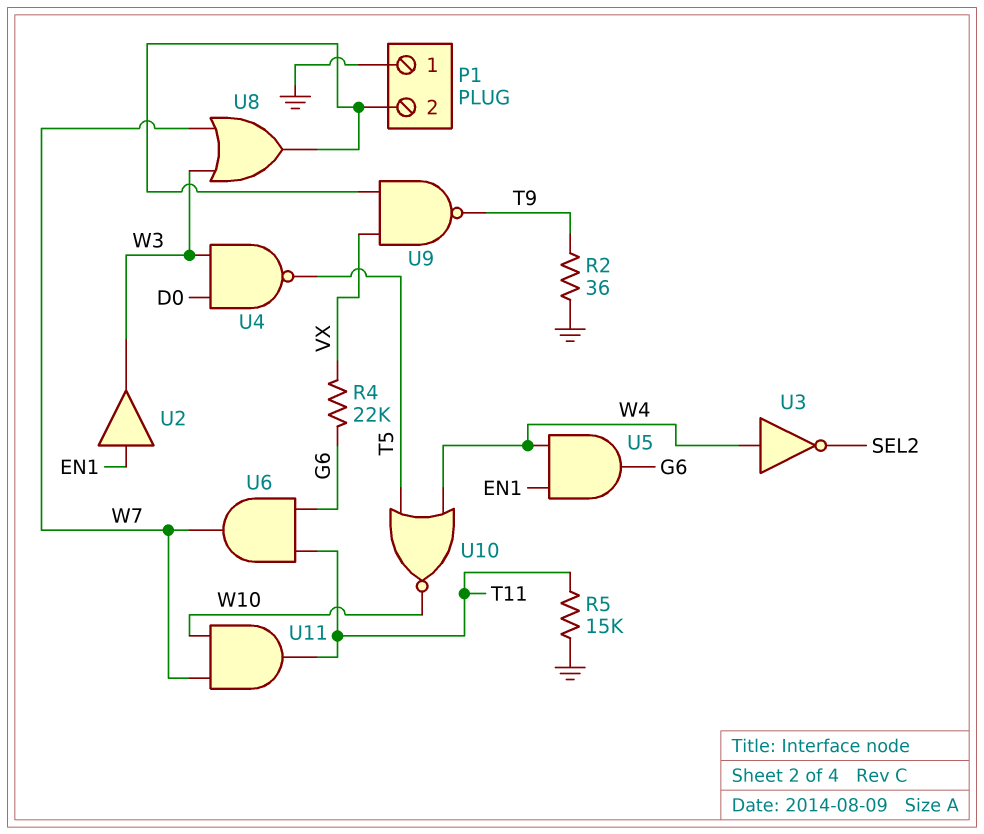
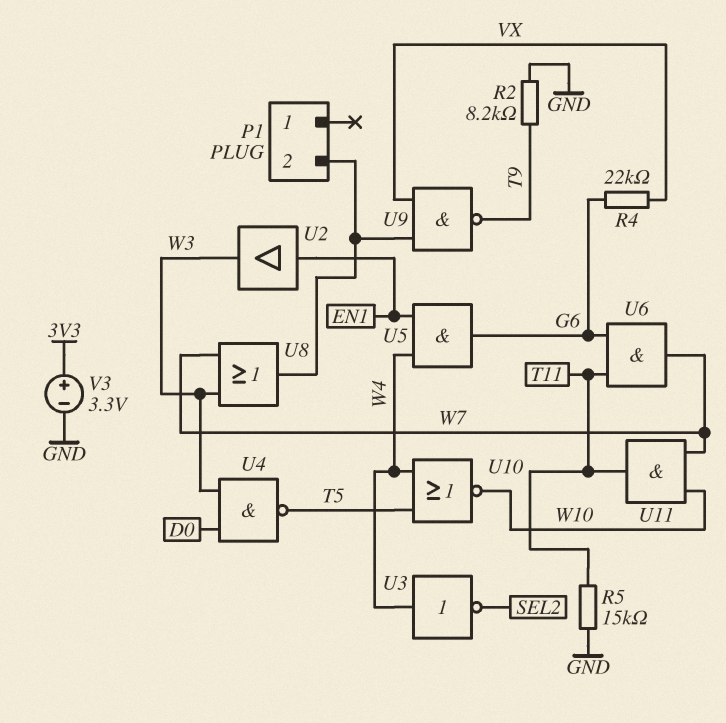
P1 pin 1: GND -> none
R2: 36 (GND, T9) -> 8.2k (GND, T9)
V3: none -> 3.3V (plus 3V3, minus GND)

